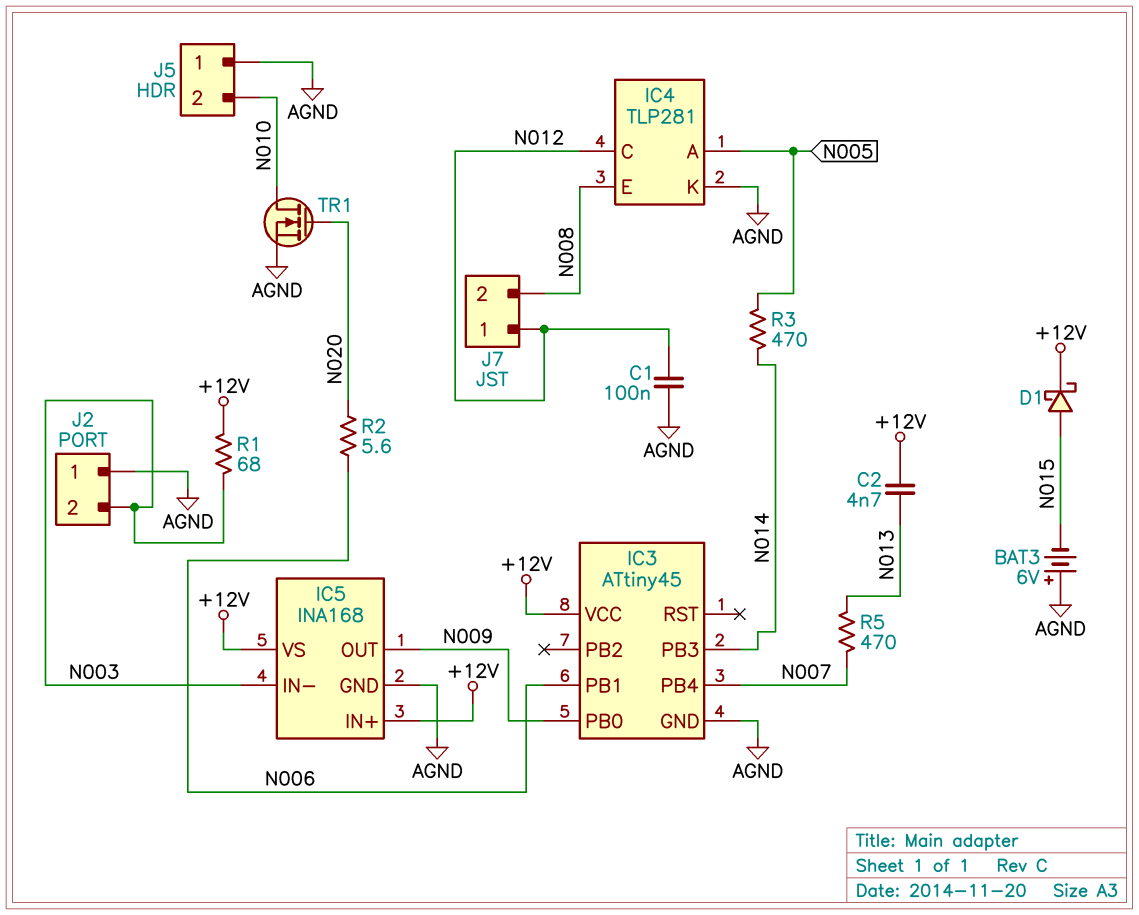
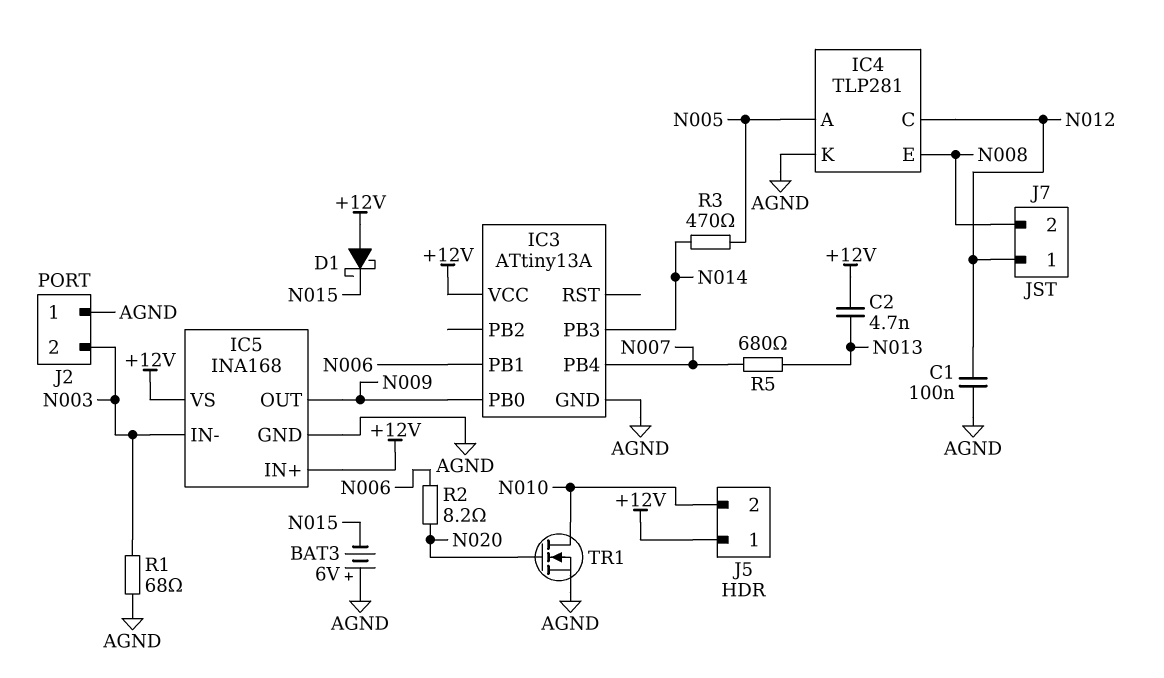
D1: schottky (A N015, K +12V) -> schottky (A +12V, K N015)
IC3: ATtiny45 -> ATtiny13A
J5 pin 1: AGND -> +12V
R1: 68 (+12V, N003) -> 68 (AGND, N003)
R2: 5.6 (N006, N020) -> 8.2 (N006, N020)
R5: 470 (N007, N013) -> 680 (N007, N013)

